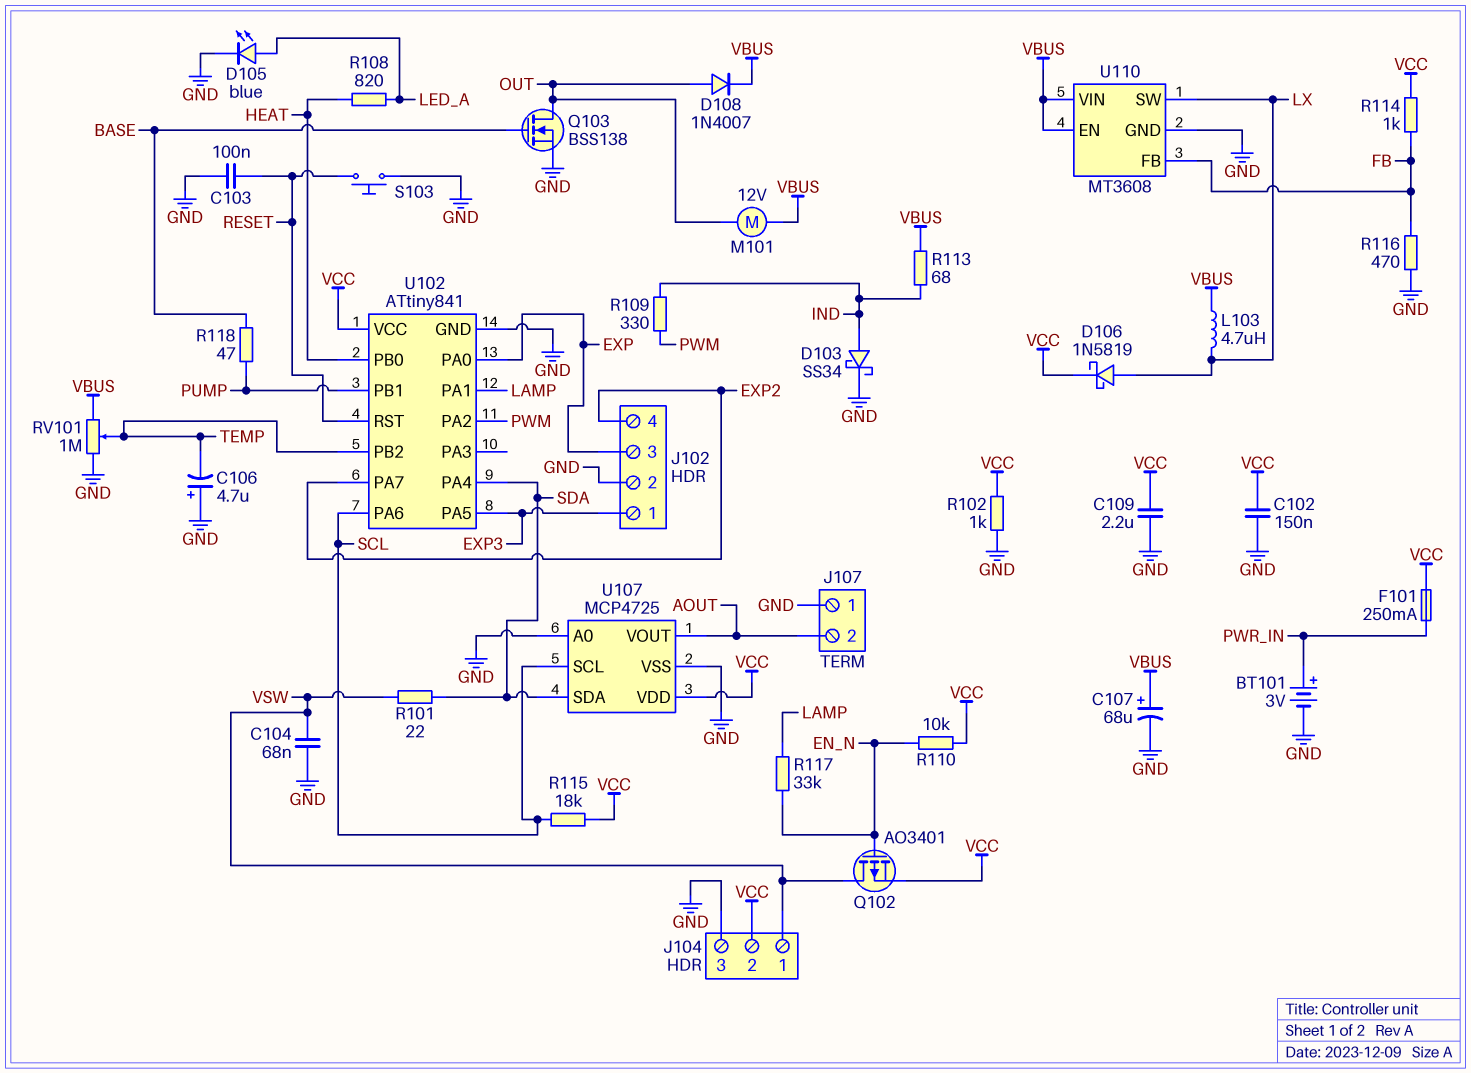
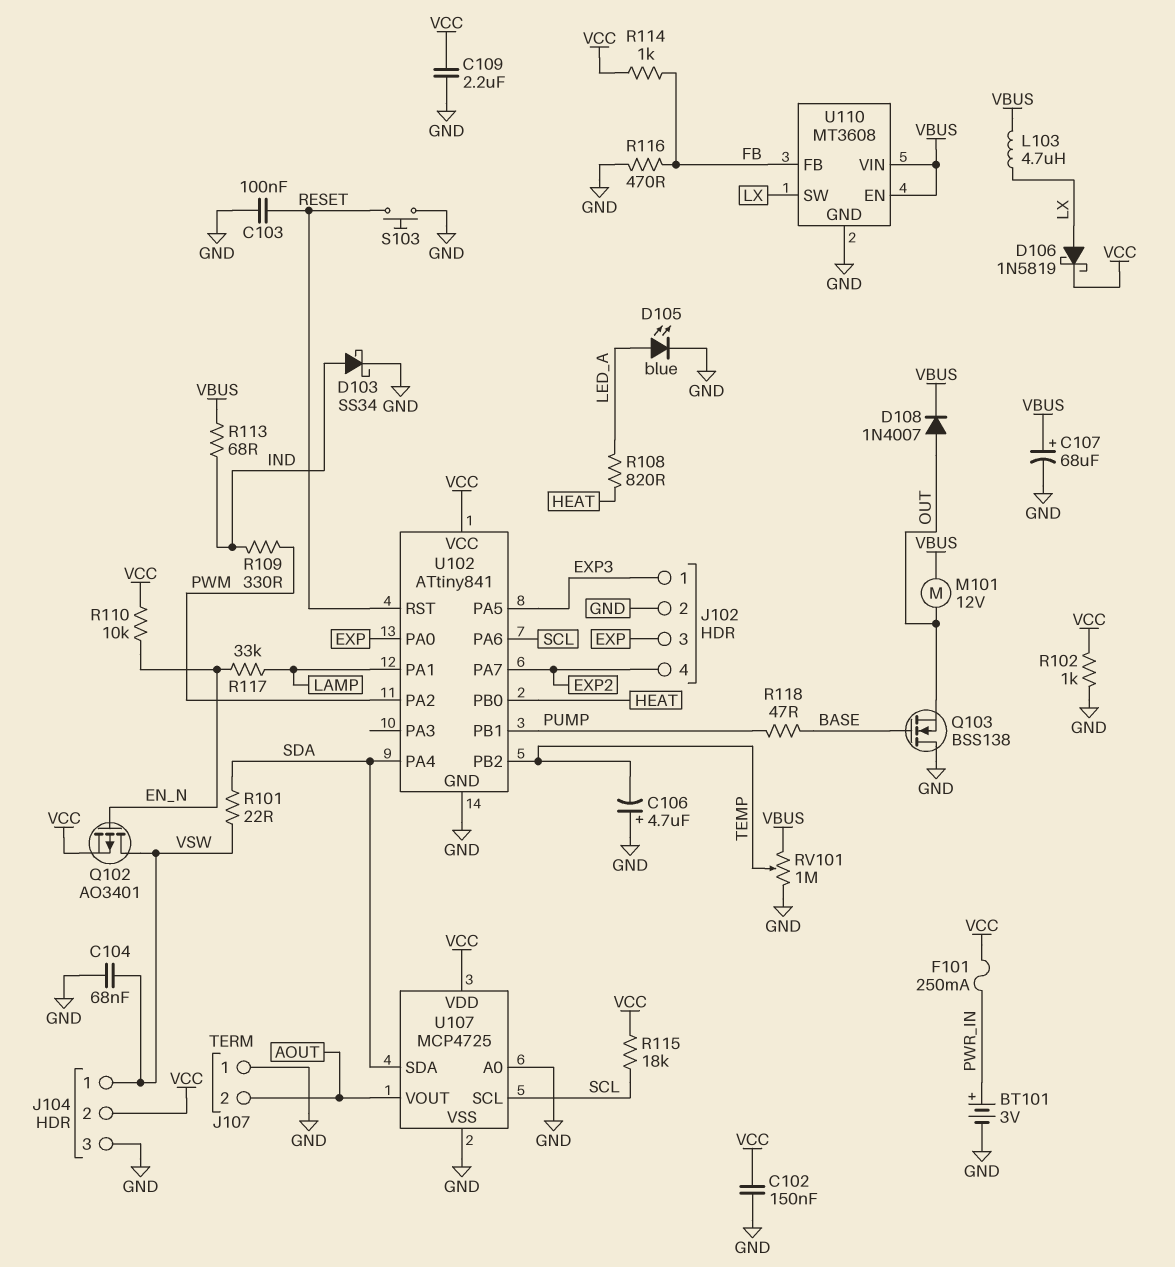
Q103: NMOS BSS138 (G BASE, D OUT, S GND) -> NMOS BSS138 (G BASE, D GND, S OUT)

